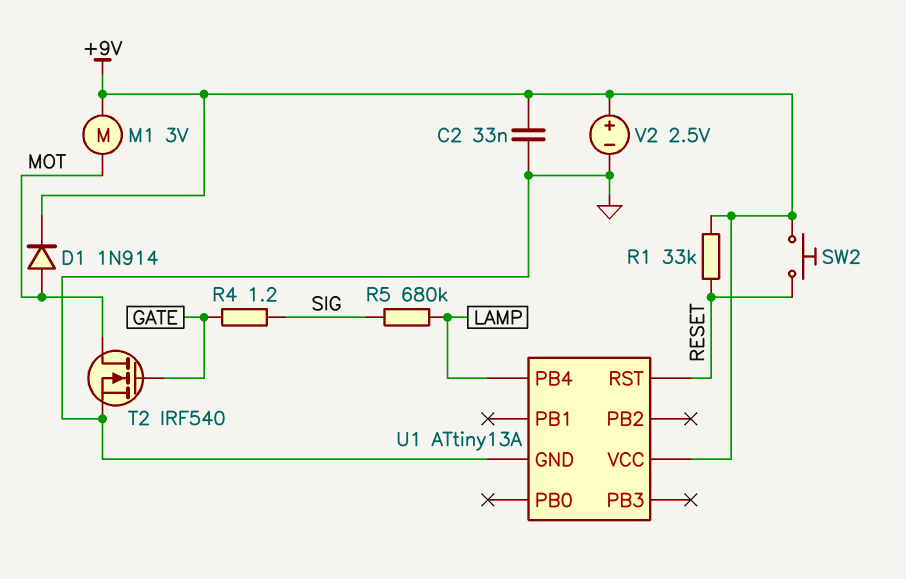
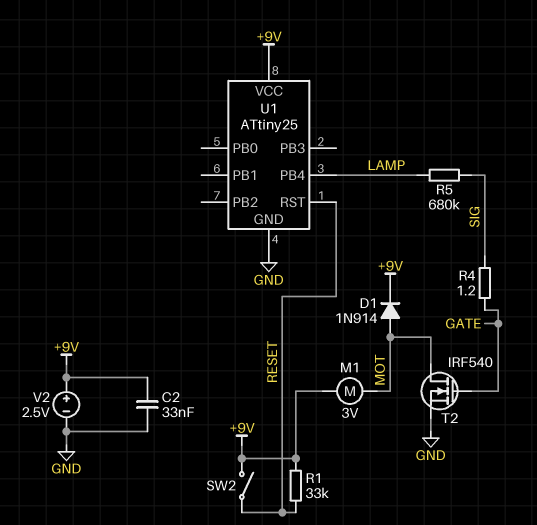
SW2: button (+9V, RESET) -> switch (+9V, RESET)
U1: ATtiny13A -> ATtiny25

